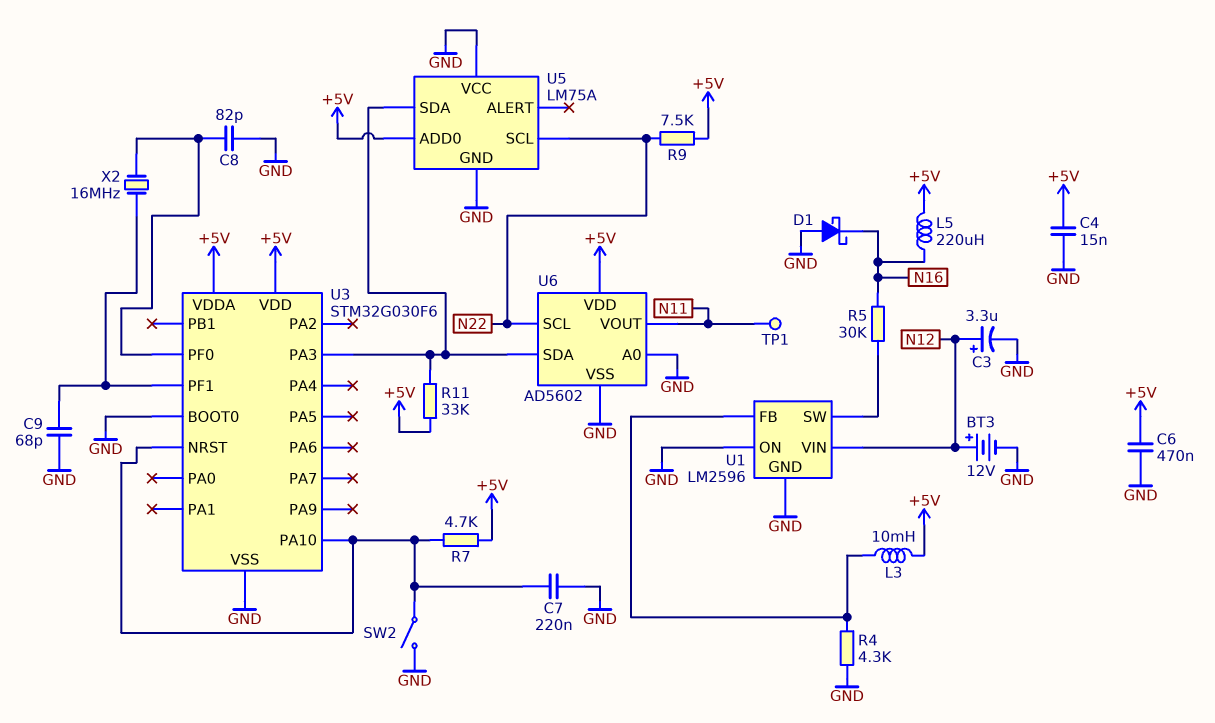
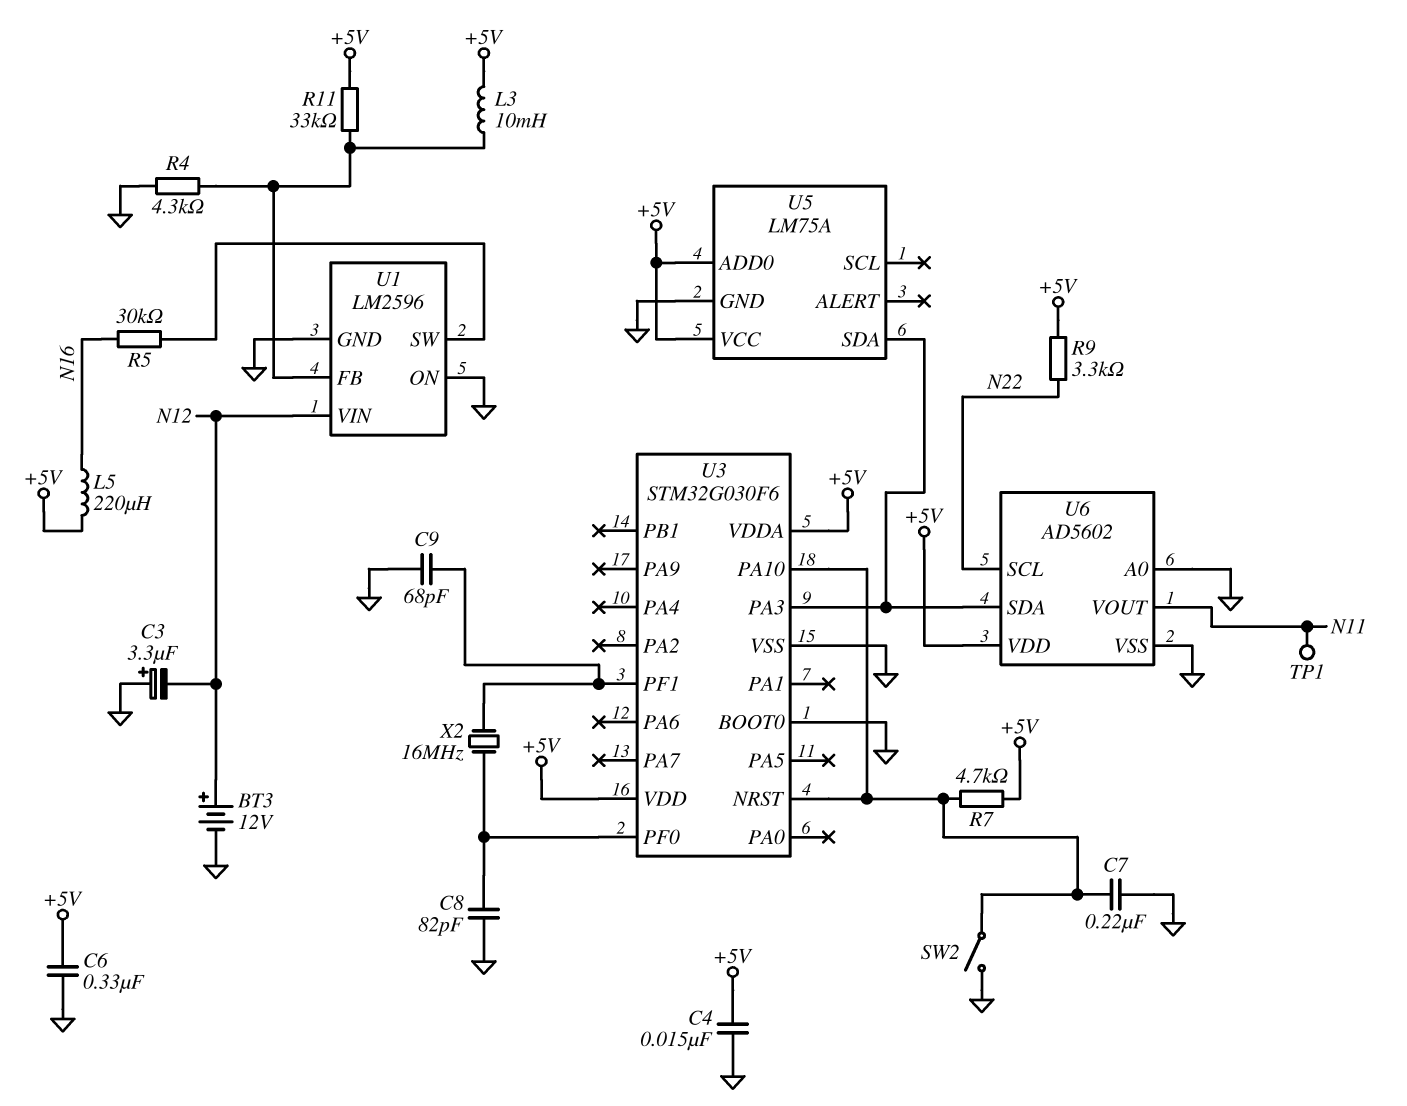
C3: 3.3uF (plus N12, minus GND) -> 3.3uF (plus GND, minus N12)
C6: 470nF (+5V, GND) -> 330nF (+5V, GND)
D1: schottky (A GND, K N16) -> none
R9: 7.5k (+5V, N22) -> 3.3k (+5V, N22)
R11: 33k (+5V, U3/PA3) -> 33k (+5V, U1/FB)
U5 pin SCL: N22 -> none
U5 pin VCC: GND -> +5V

